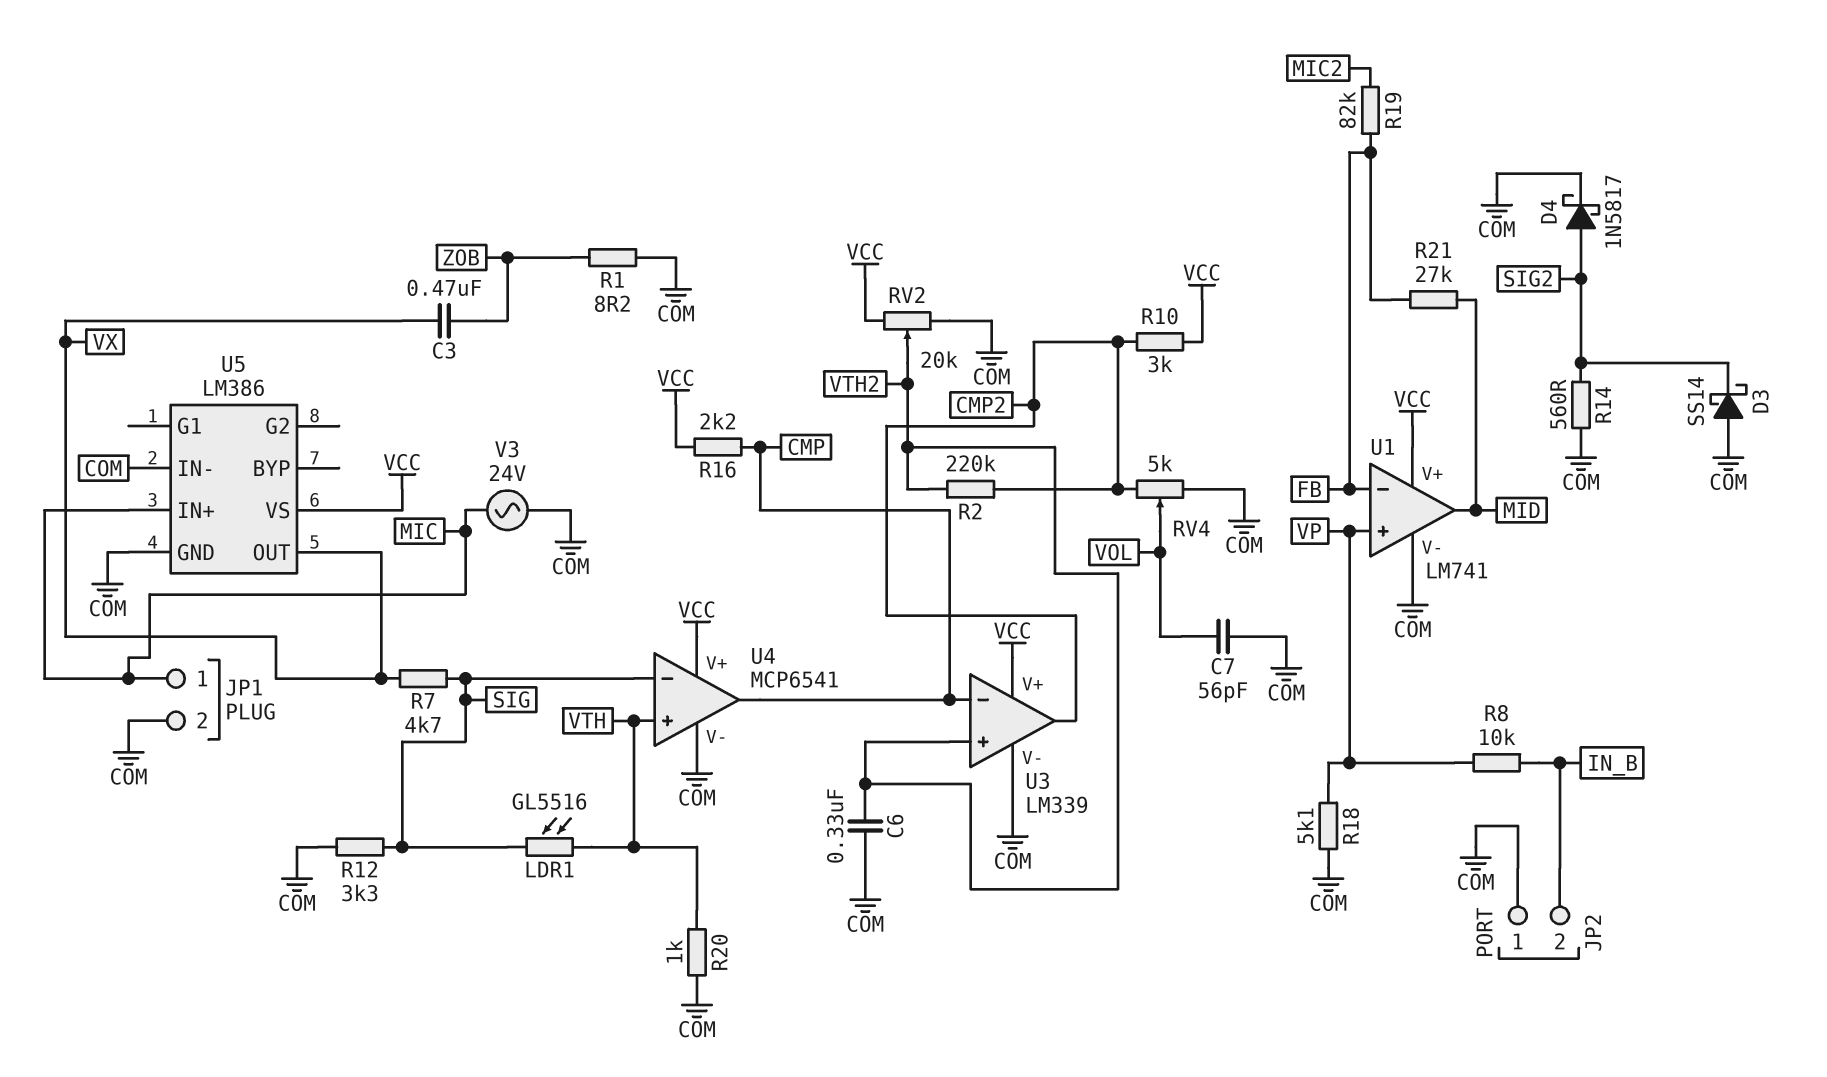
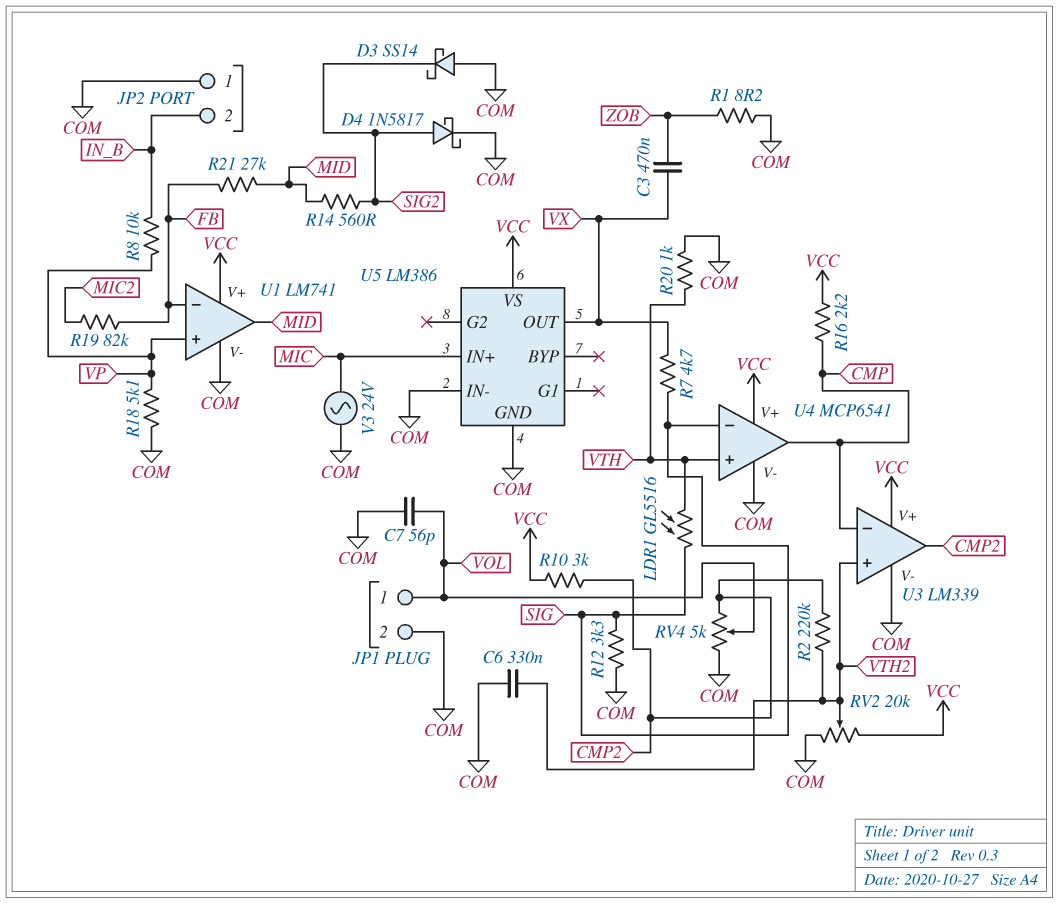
JP1 pin 1: MIC -> VOL
R14: 560 (COM, SIG2) -> 560 (MID, SIG2)

